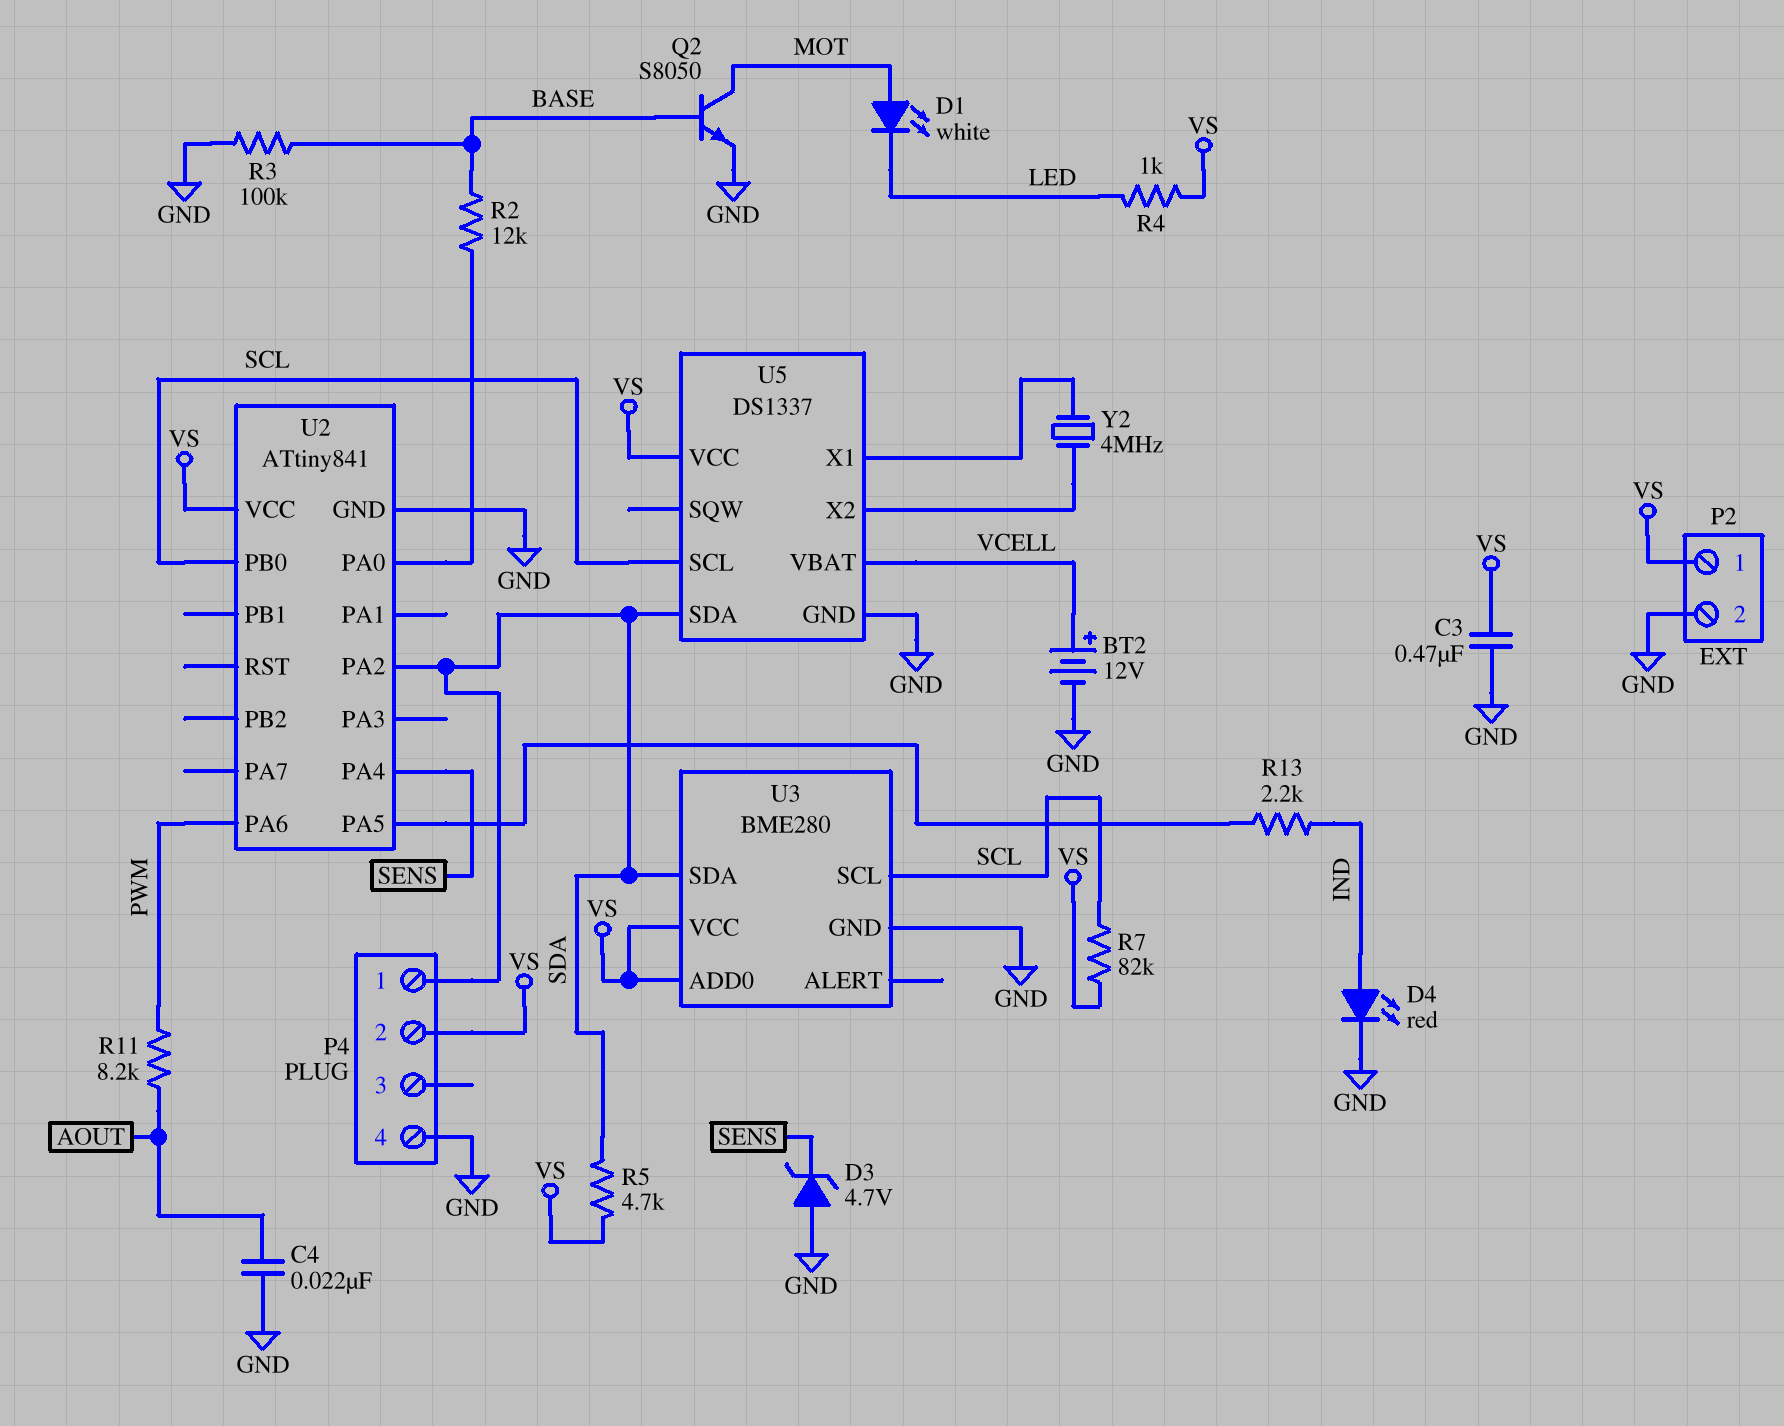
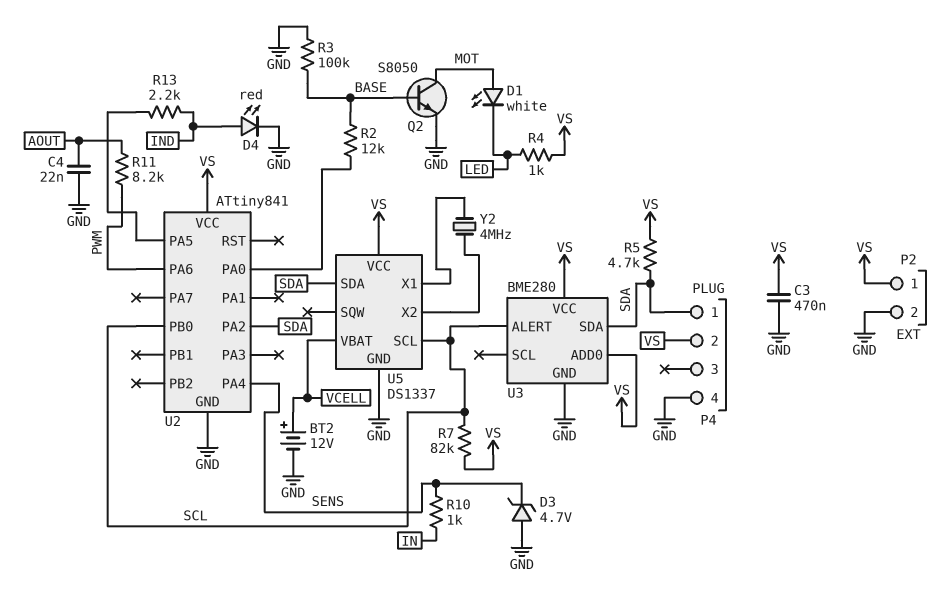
R10: none -> 1k (IN, SENS)
U3 pin ALERT: none -> SCL
U3 pin SCL: SCL -> none

